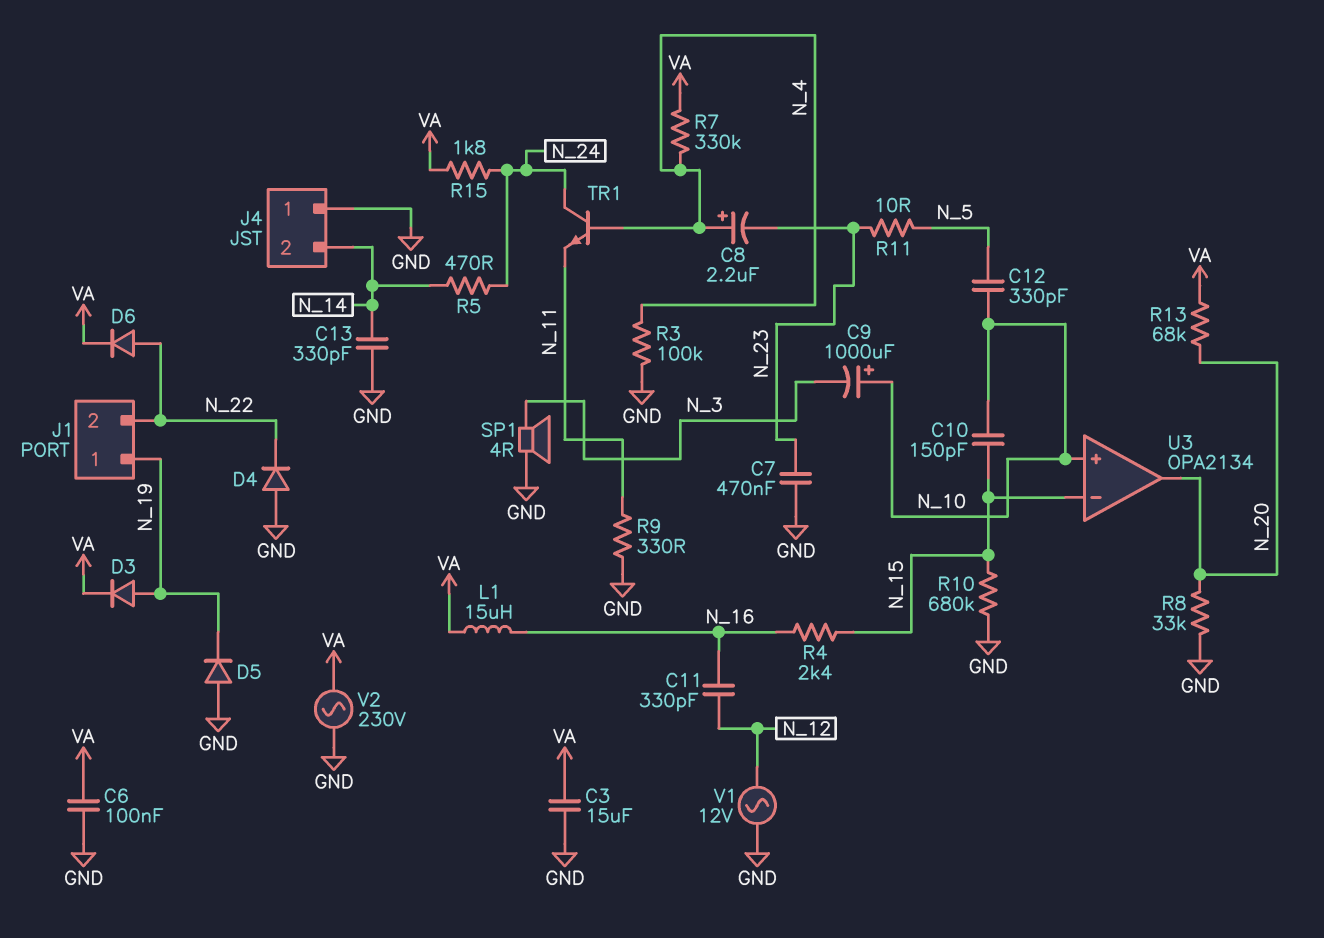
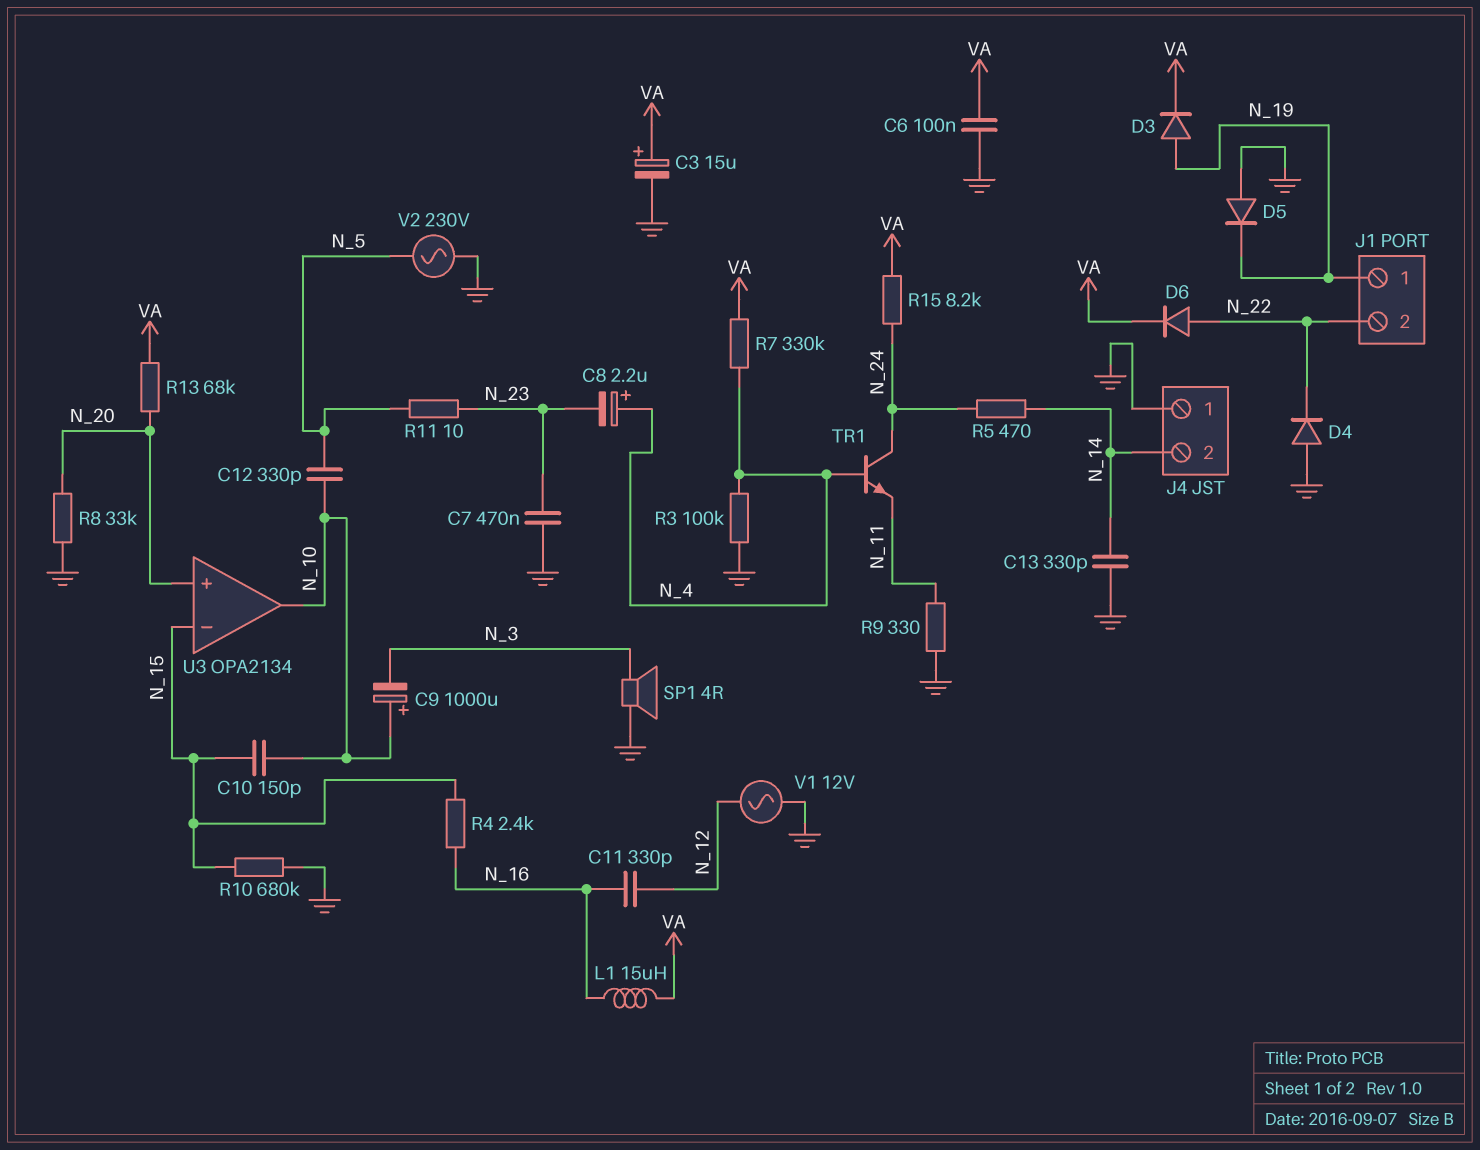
C3: 15uF (GND, VA) -> 15uF (plus VA, minus GND)
R15: 1.8k (N_24, VA) -> 8.2k (N_24, VA)
U3 pin in+: N_10 -> N_20
U3 pin out: N_20 -> N_10
V2: AC 230V (GND, VA) -> AC 230V (GND, N_5)

